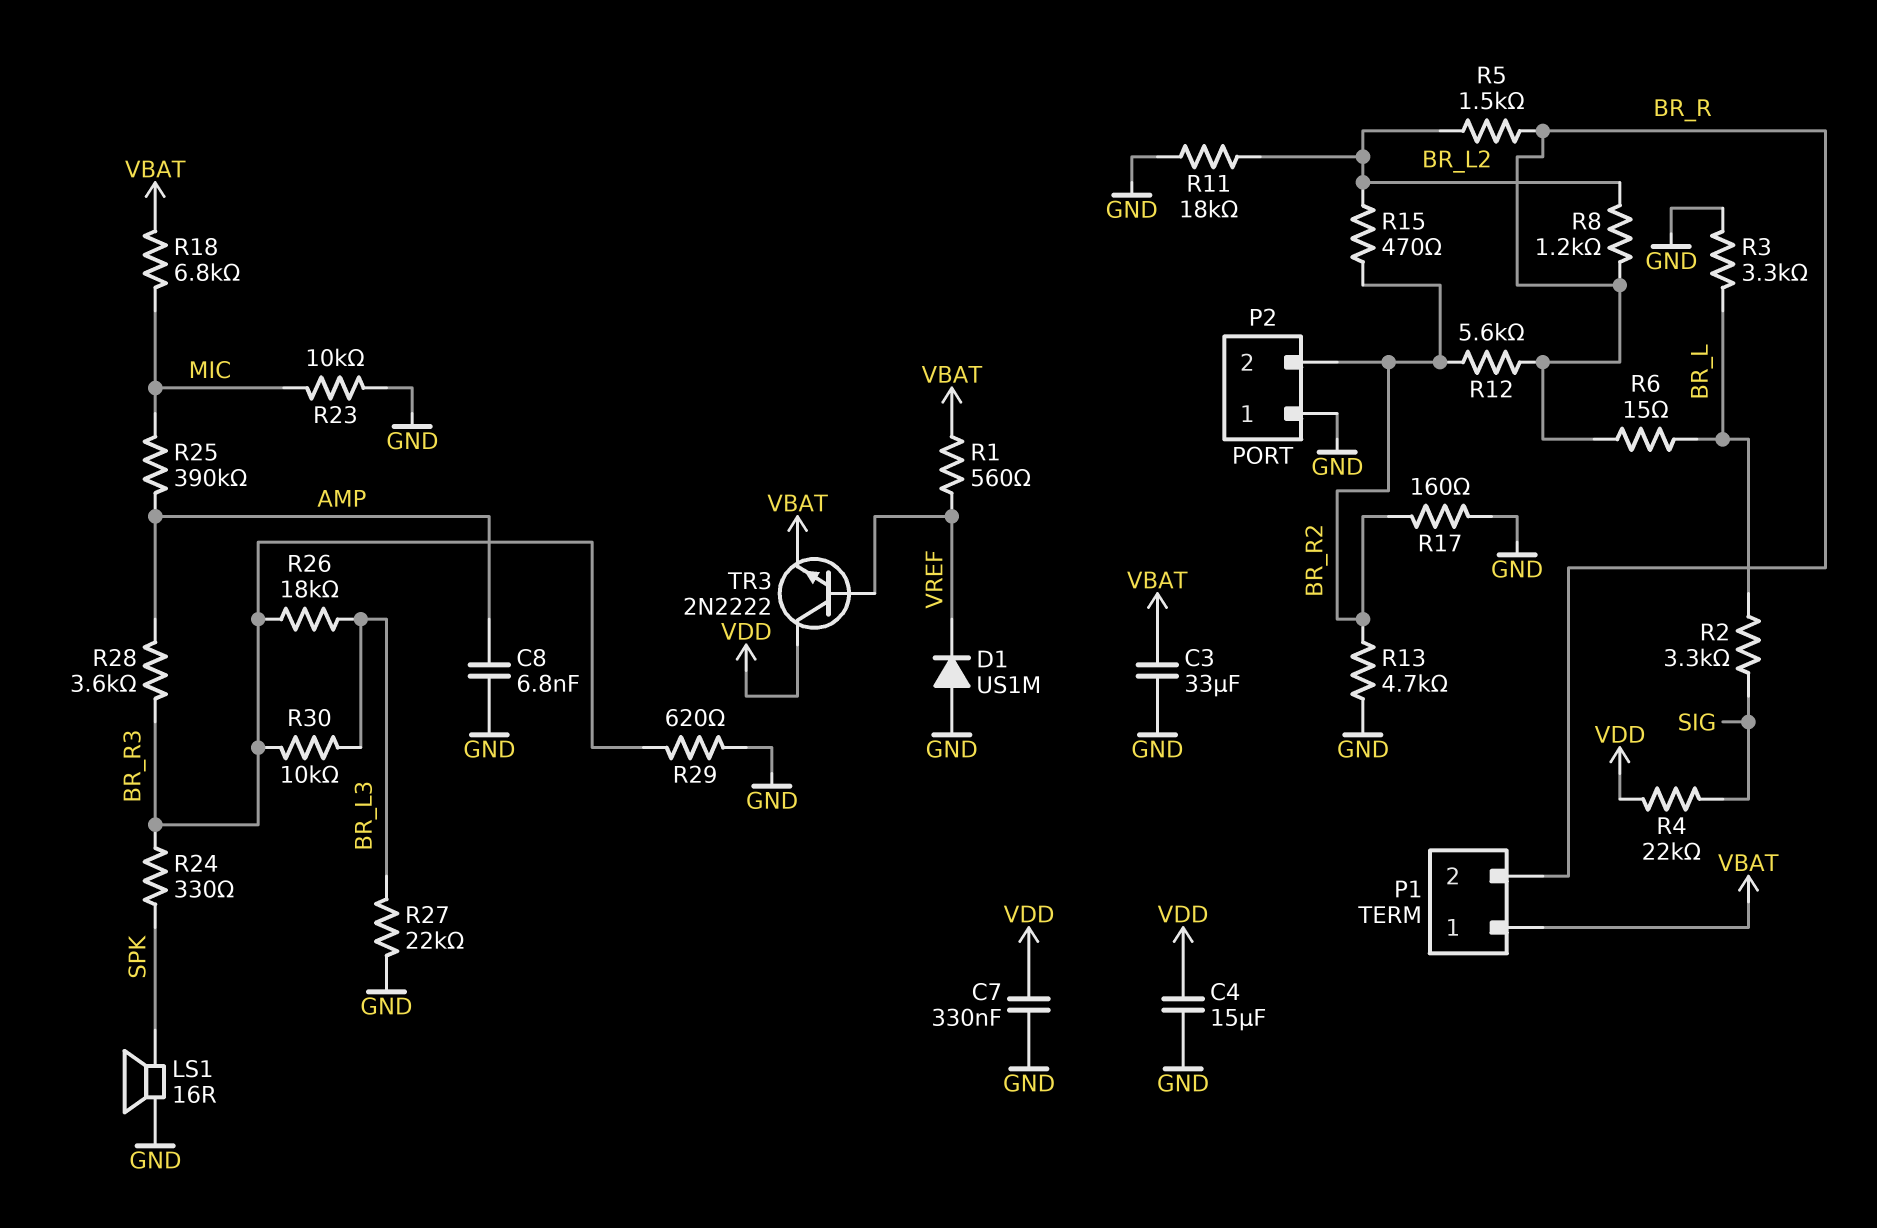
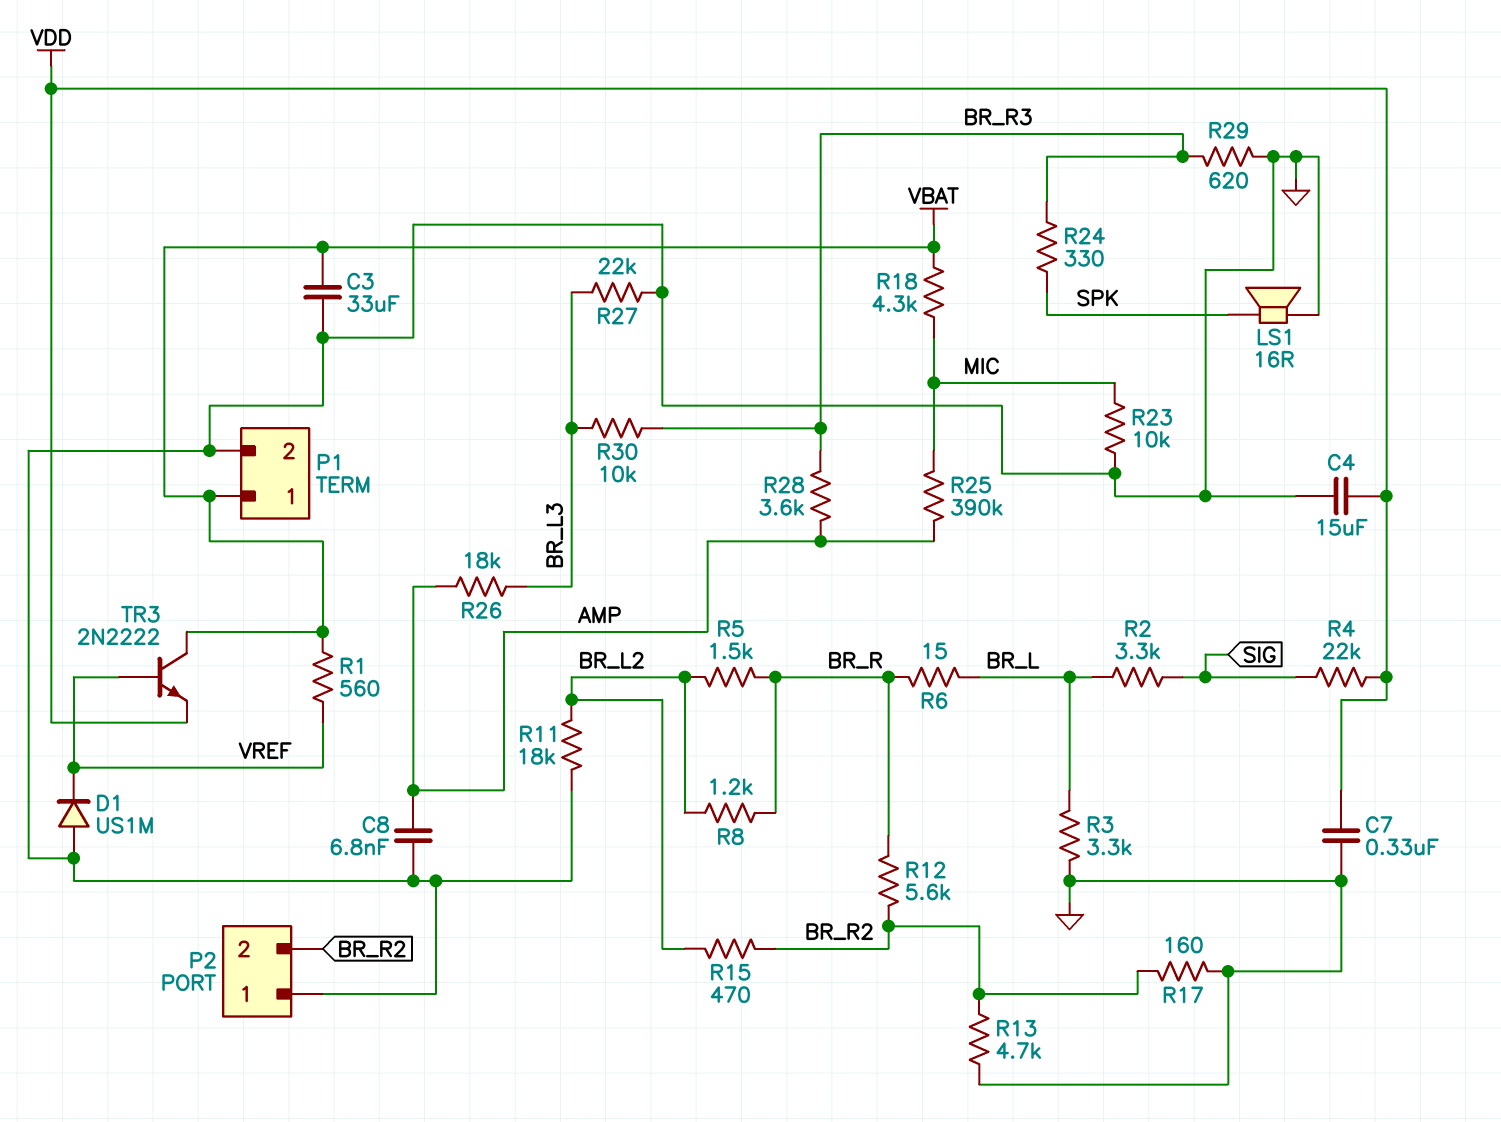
P1 pin 2: BR_R -> GND
R18: 6.8k (MIC, VBAT) -> 4.3k (MIC, VBAT)
R26: 18k (BR_L3, BR_R3) -> 18k (AMP, BR_L3)
TR3: NPN 2N2222 (B VREF, C VDD, E VBAT) -> NPN 2N2222 (B VREF, C VBAT, E VDD)

